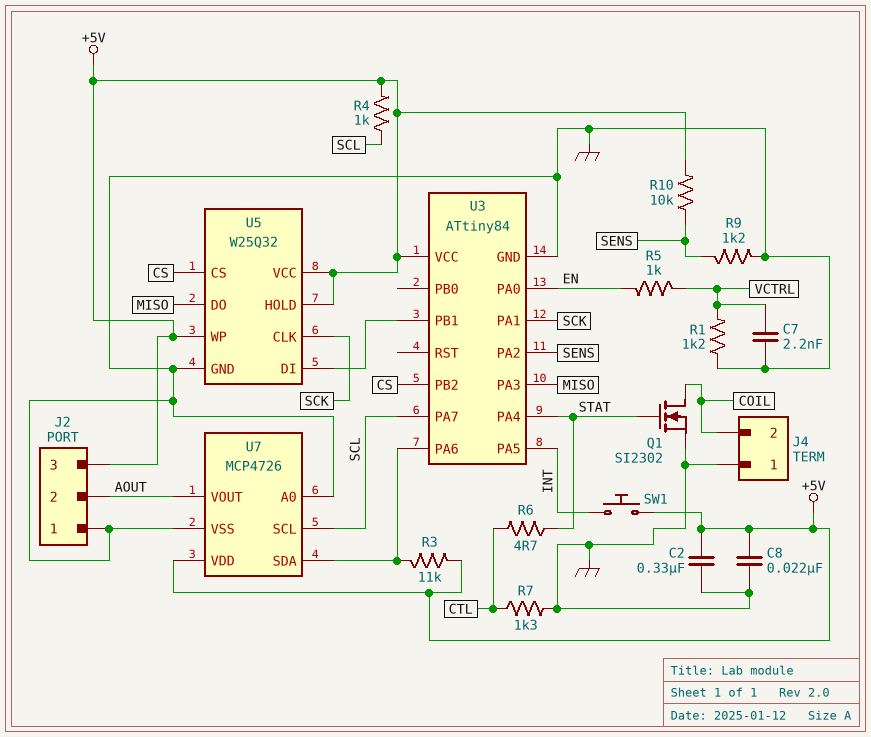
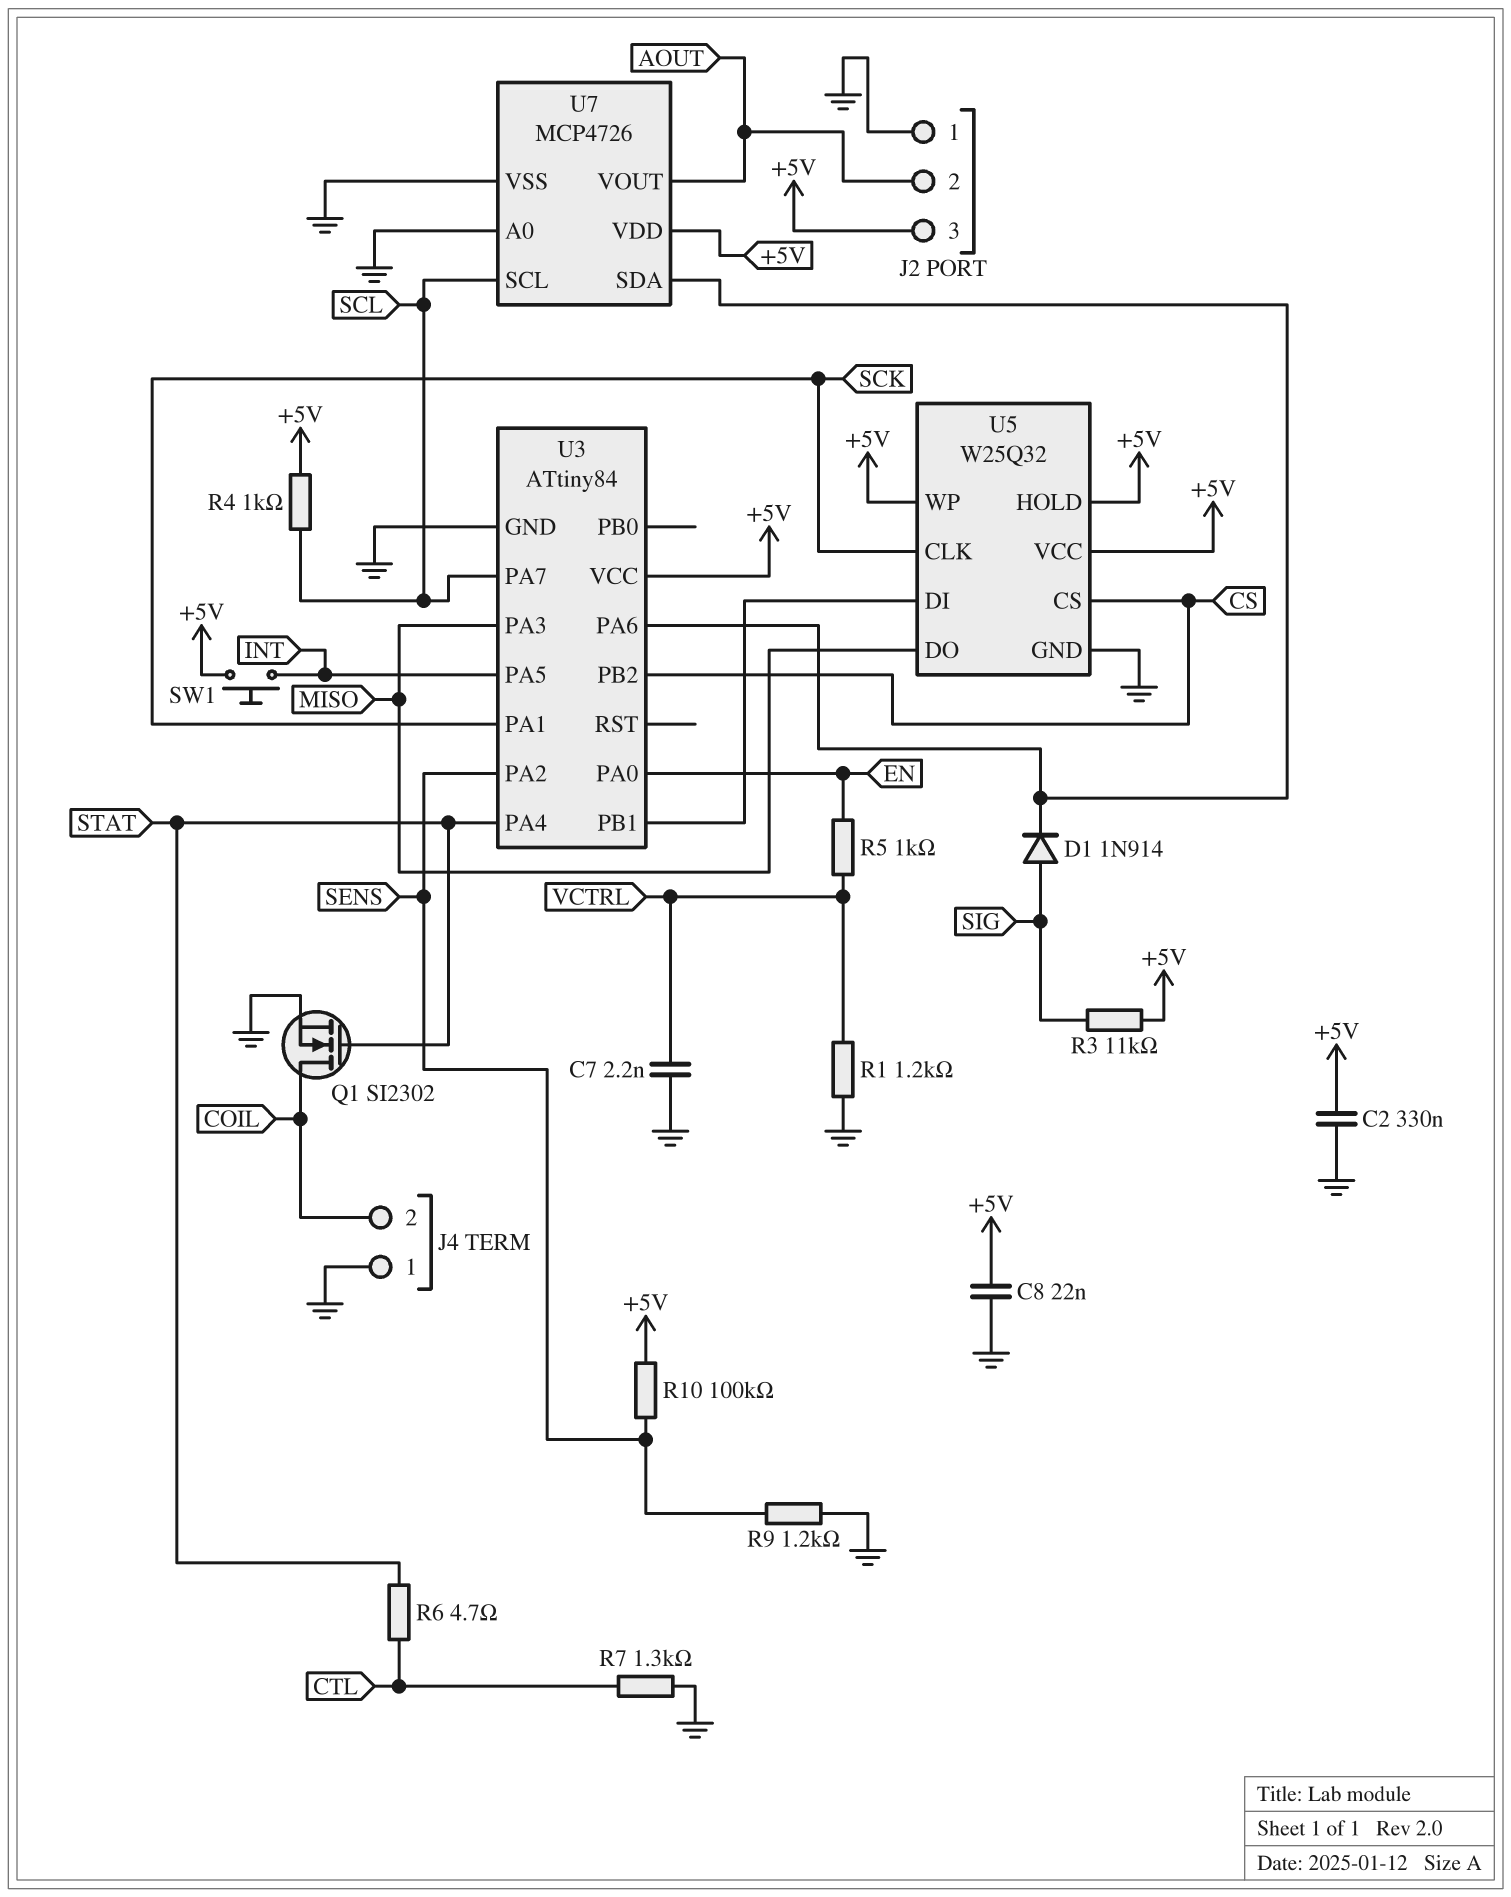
D1: none -> diode 1N914 (A SIG, K U3/PA6)
R3: 11k (+5V, U3/PA6) -> 11k (+5V, SIG)
R10: 10k (+5V, SENS) -> 100k (+5V, SENS)

